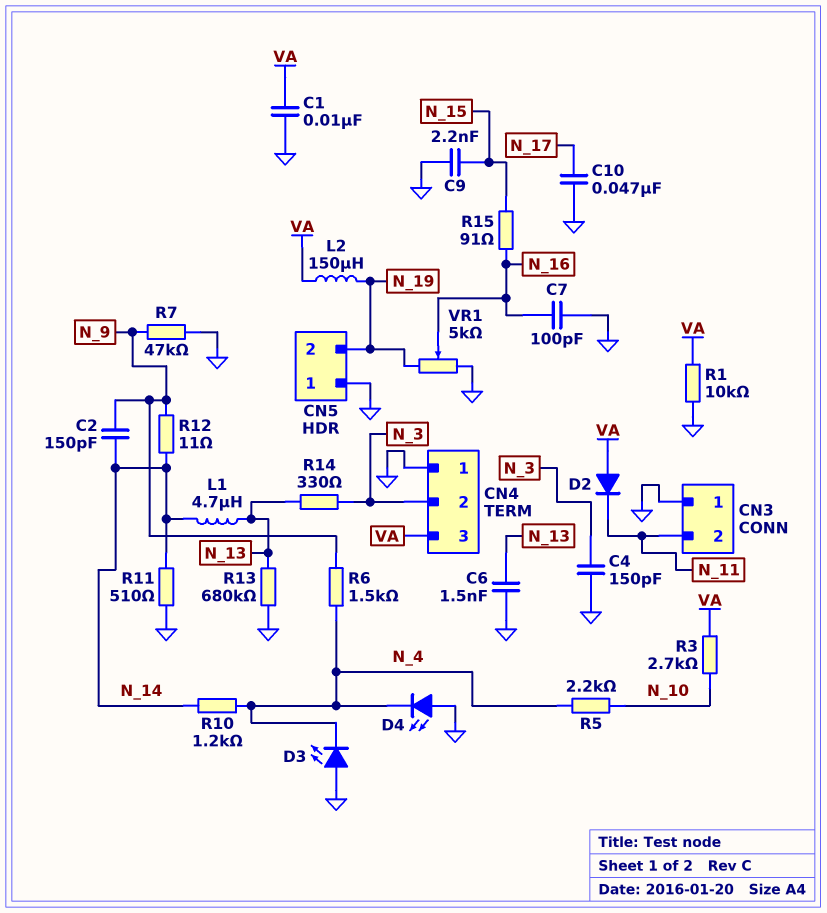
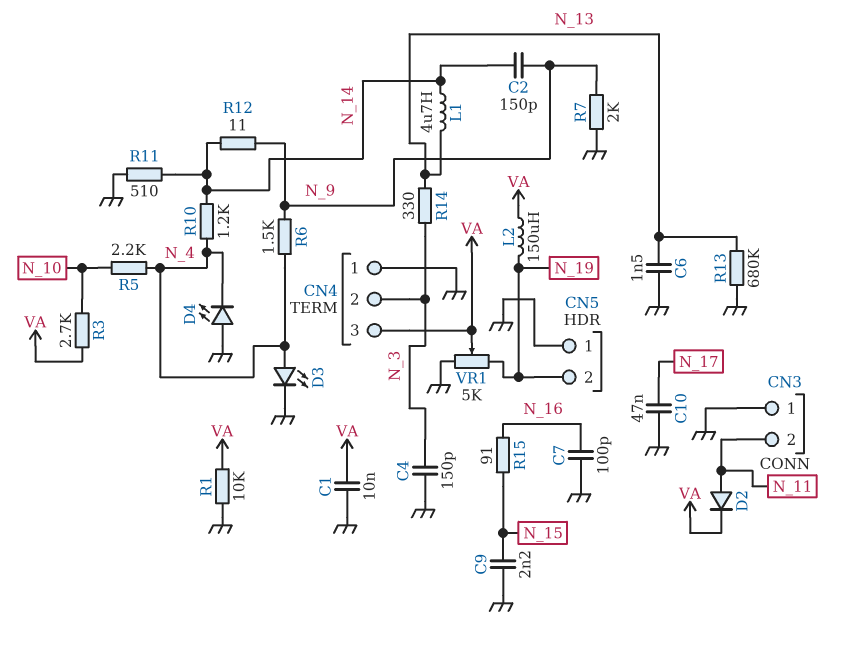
D2: diode (A VA, K N_11) -> diode (A N_11, K VA)
D3: LED (A GND, K N_4) -> LED (A N_4, K GND)
R7: 47k (GND, N_9) -> 2k (GND, N_9)
VR1: 5k (GND, N_19, wiper N_16) -> 5k (GND, N_19, wiper VA)

